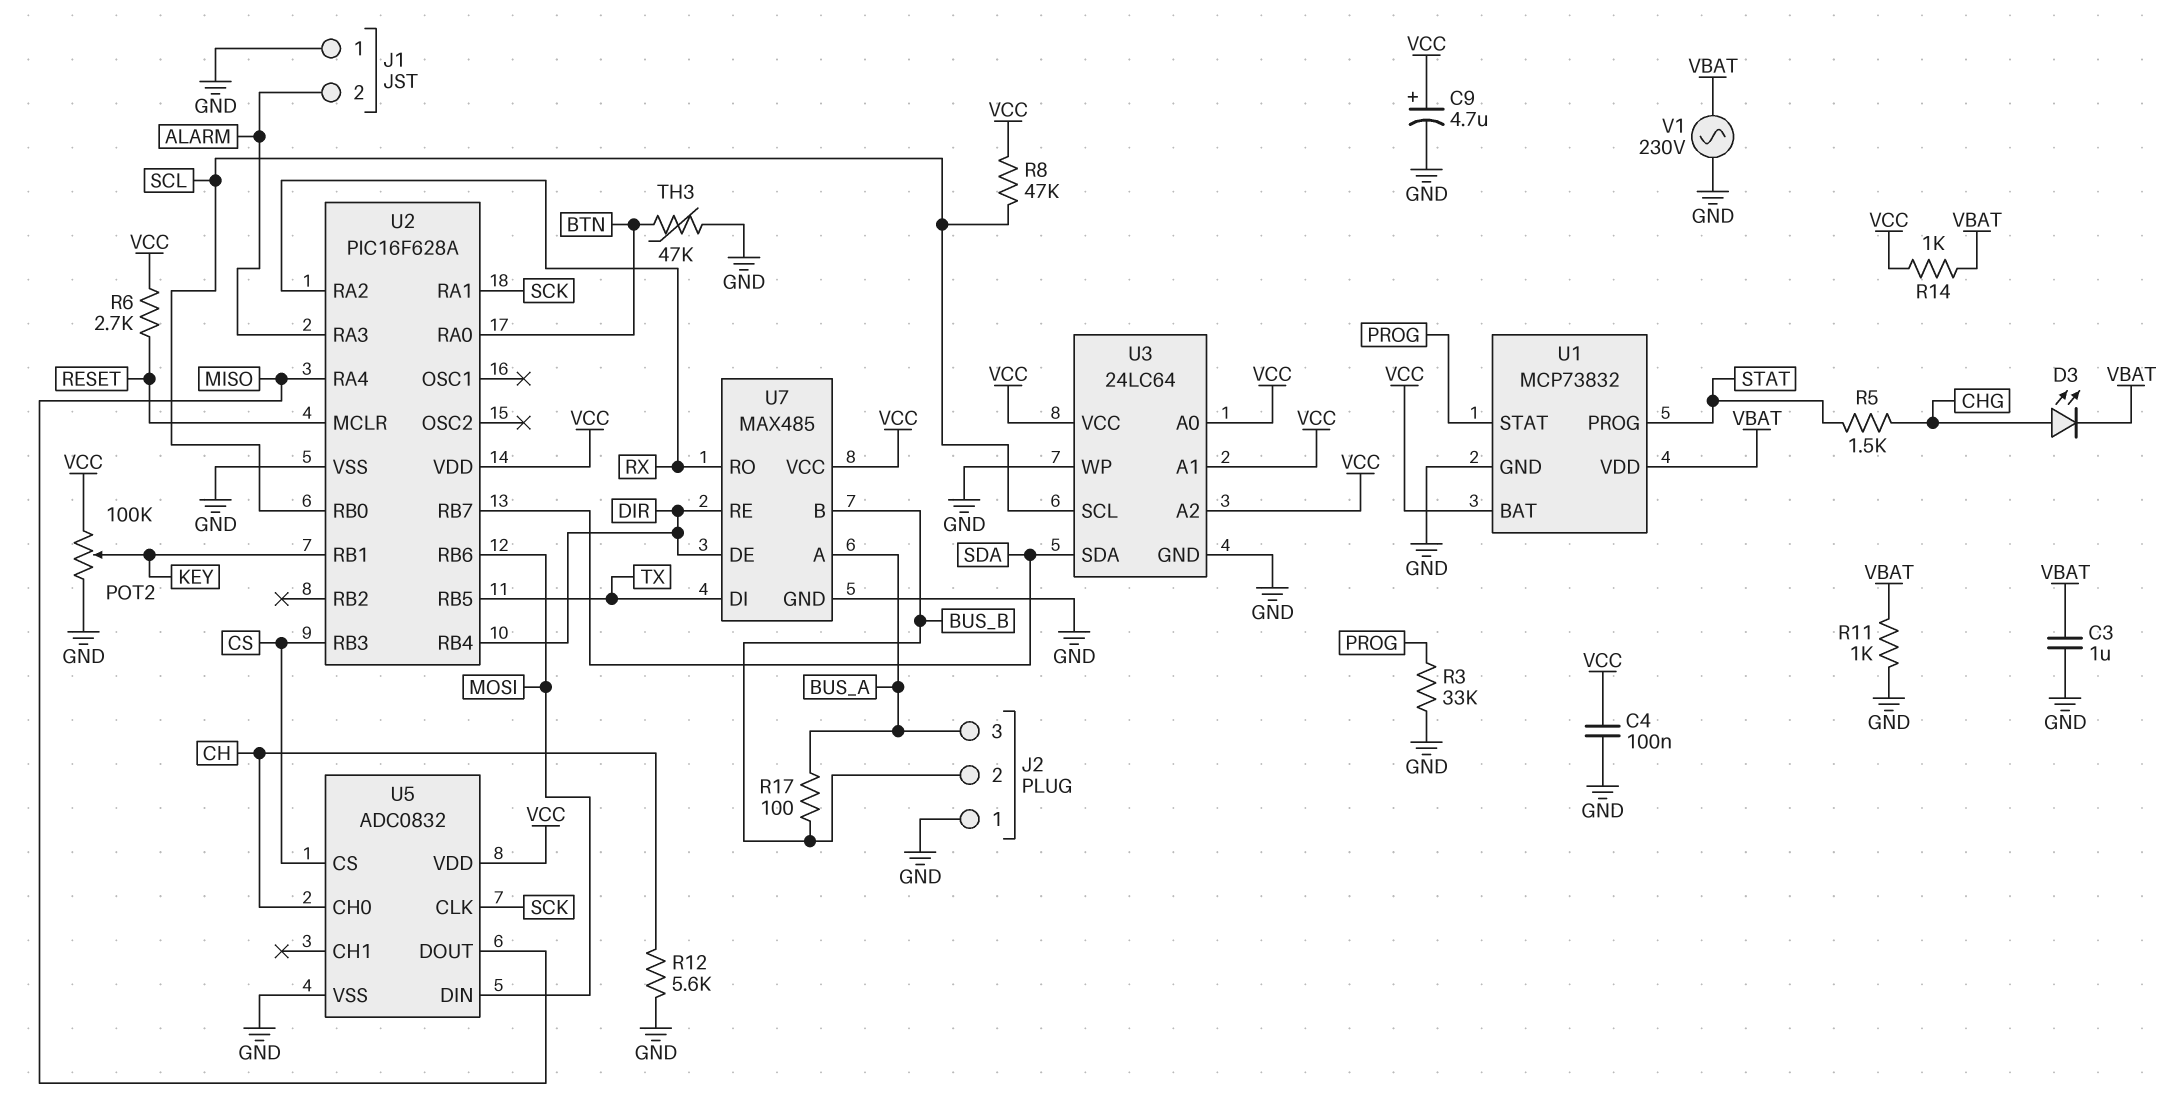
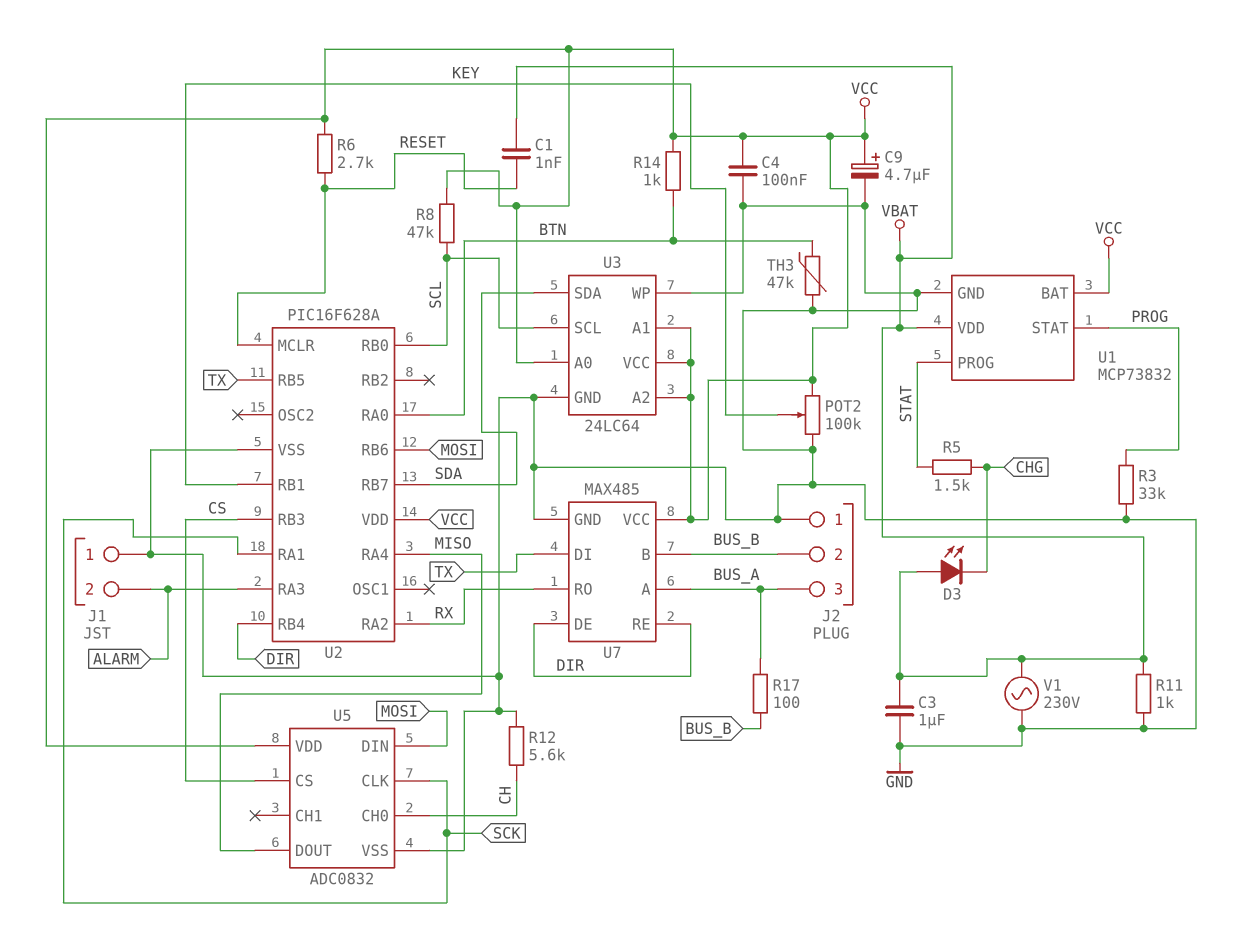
C1: none -> 1nF (RESET, VBAT)
D3: LED (A CHG, K VBAT) -> LED (A VBAT, K CHG)
R14: 1k (VBAT, VCC) -> 1k (BTN, VCC)

